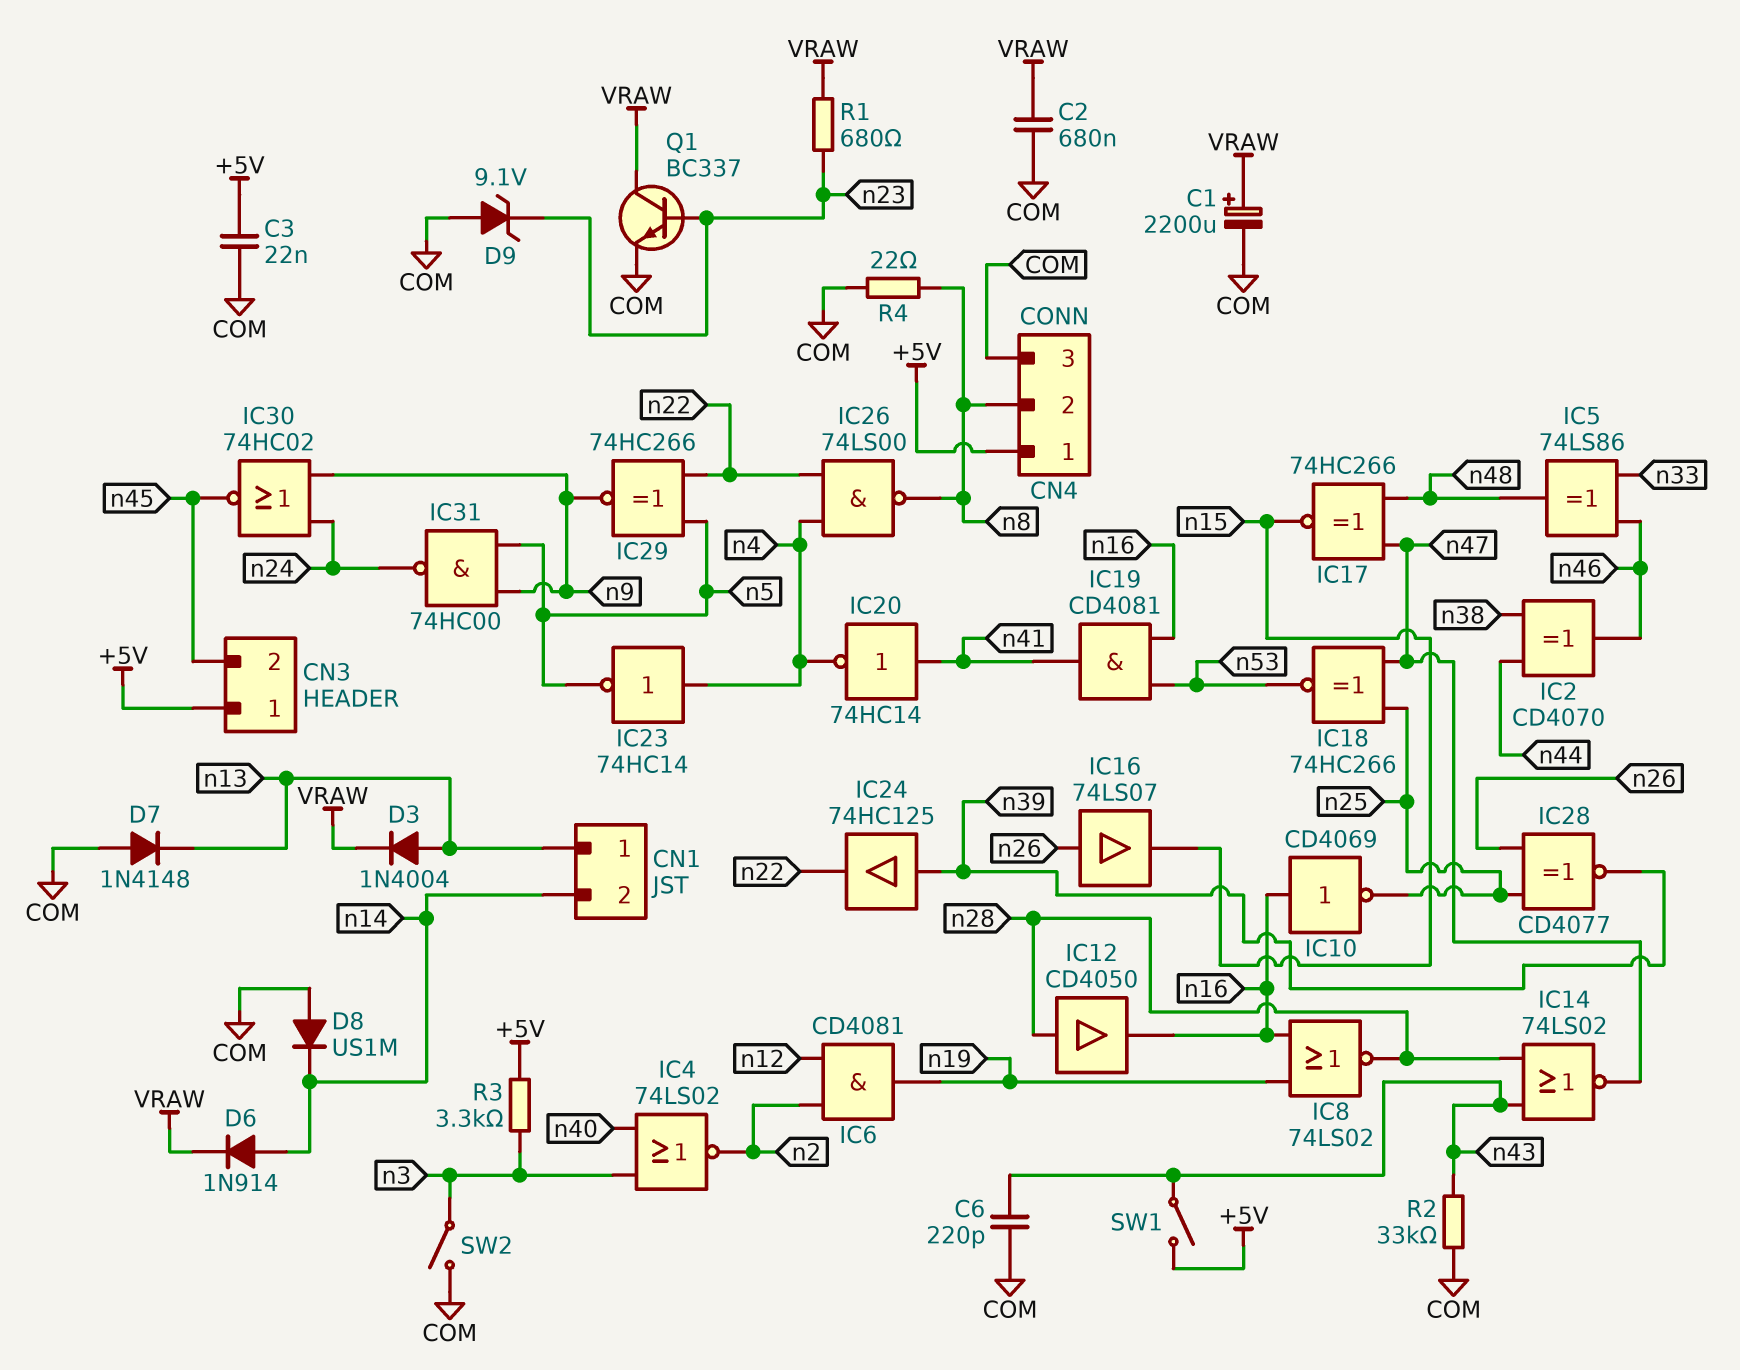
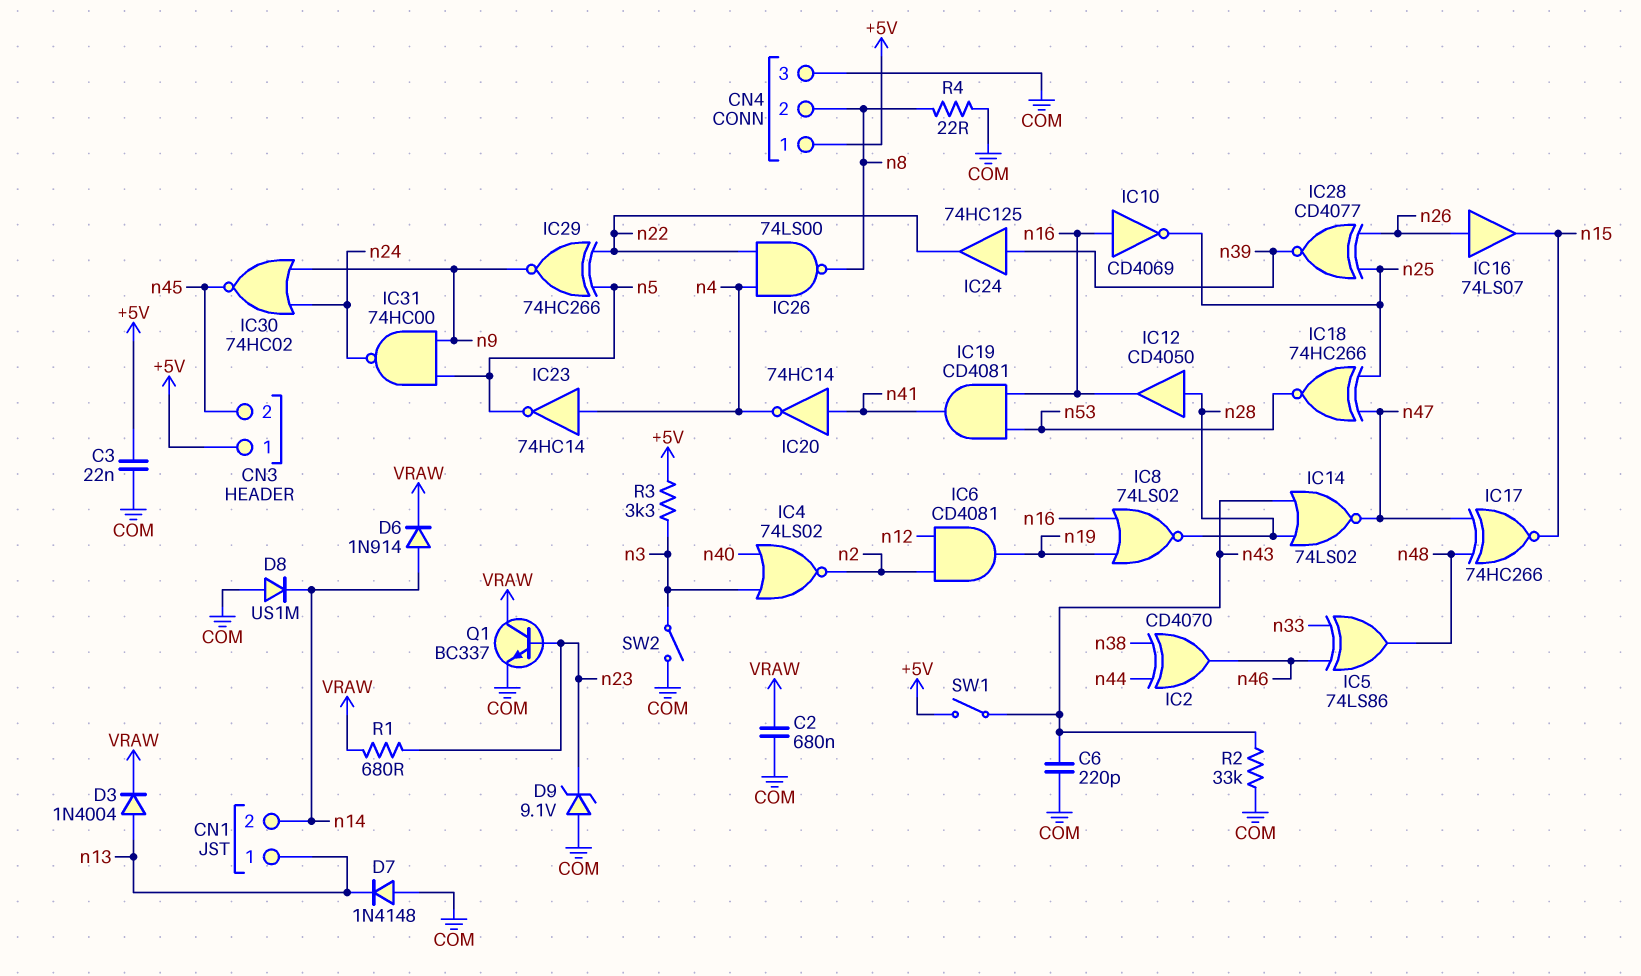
C1: 2200uF (plus VRAW, minus COM) -> none

